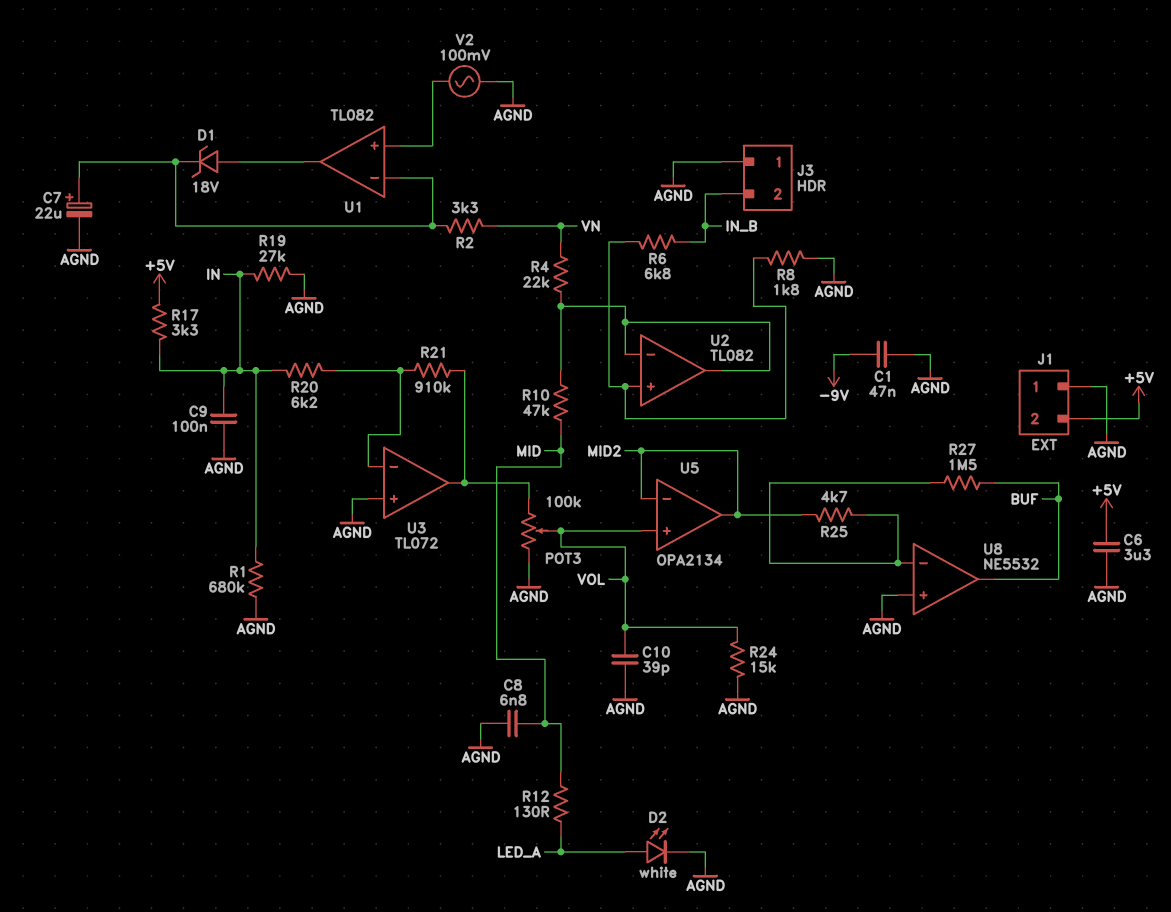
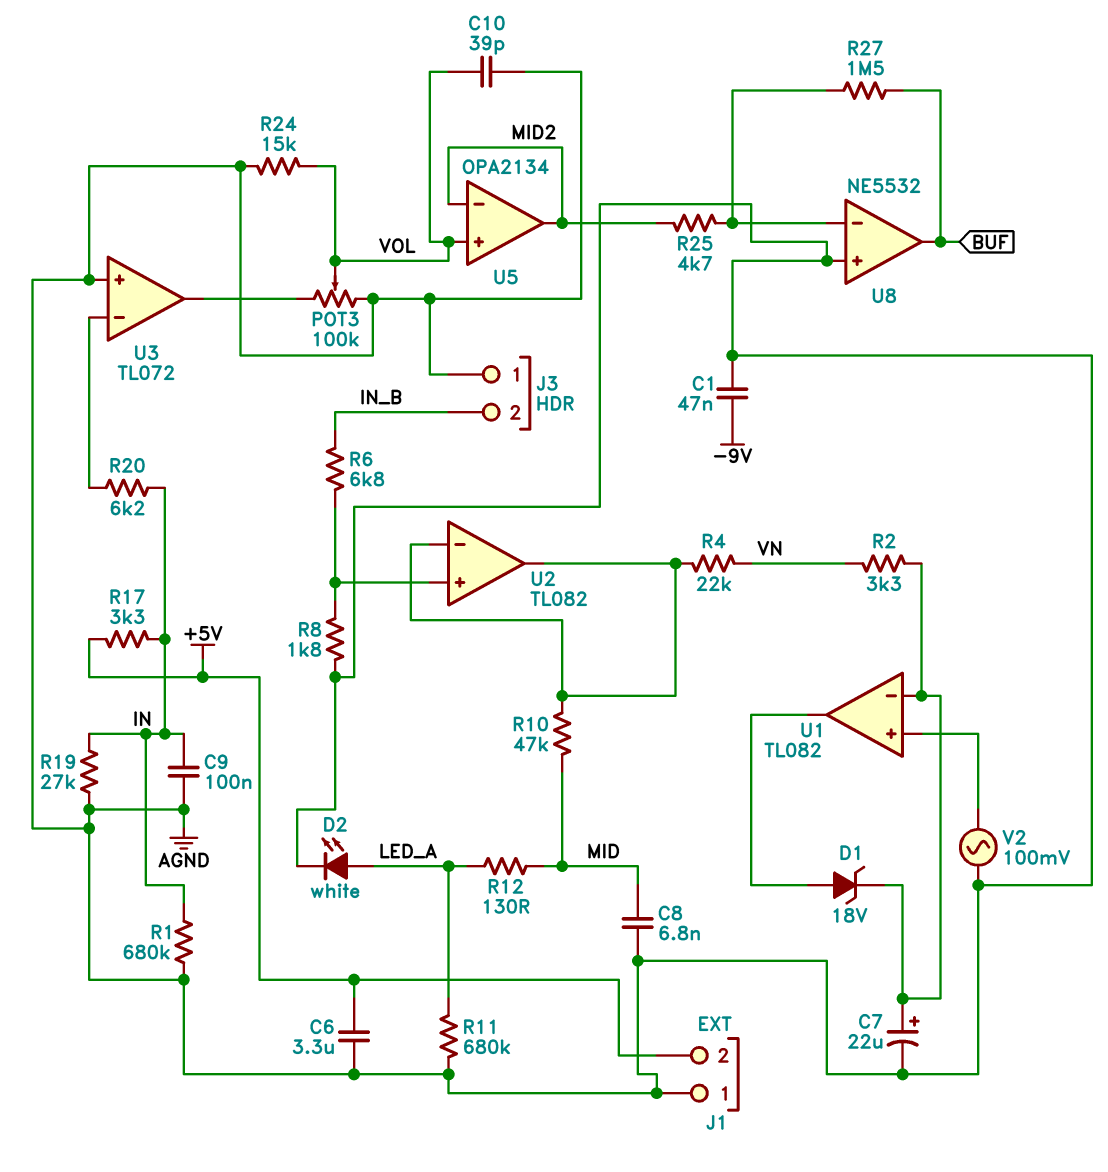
R11: none -> 680k (AGND, LED_A)
R21: 910k (U3/in-, U3/out) -> none

